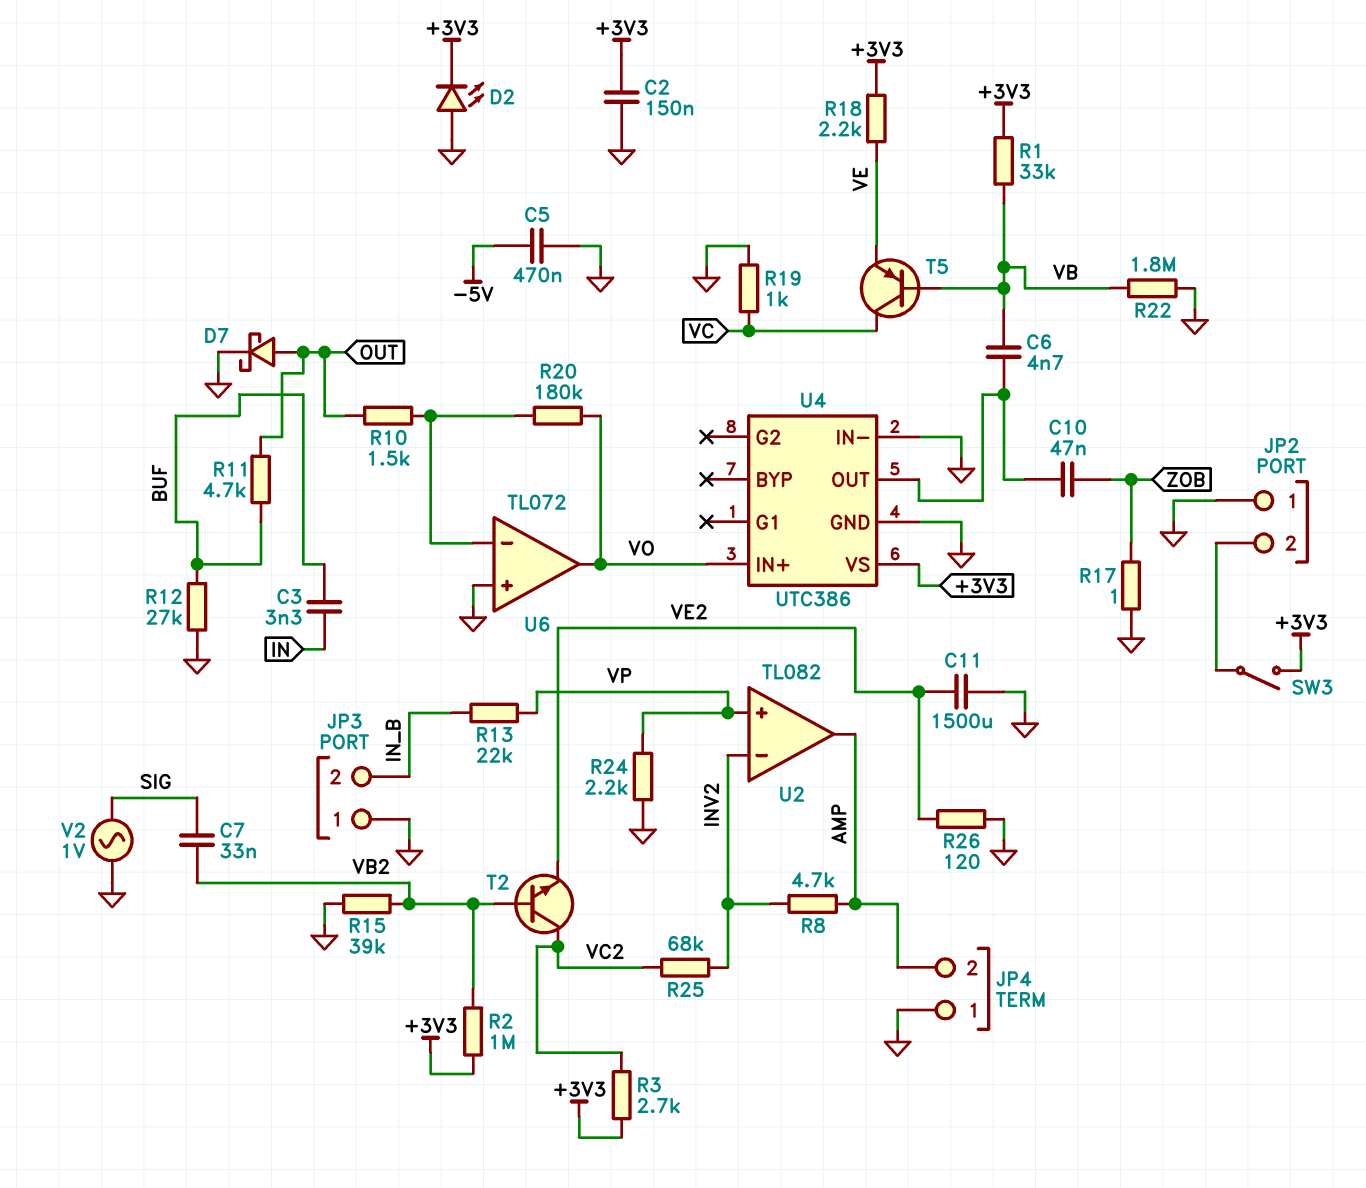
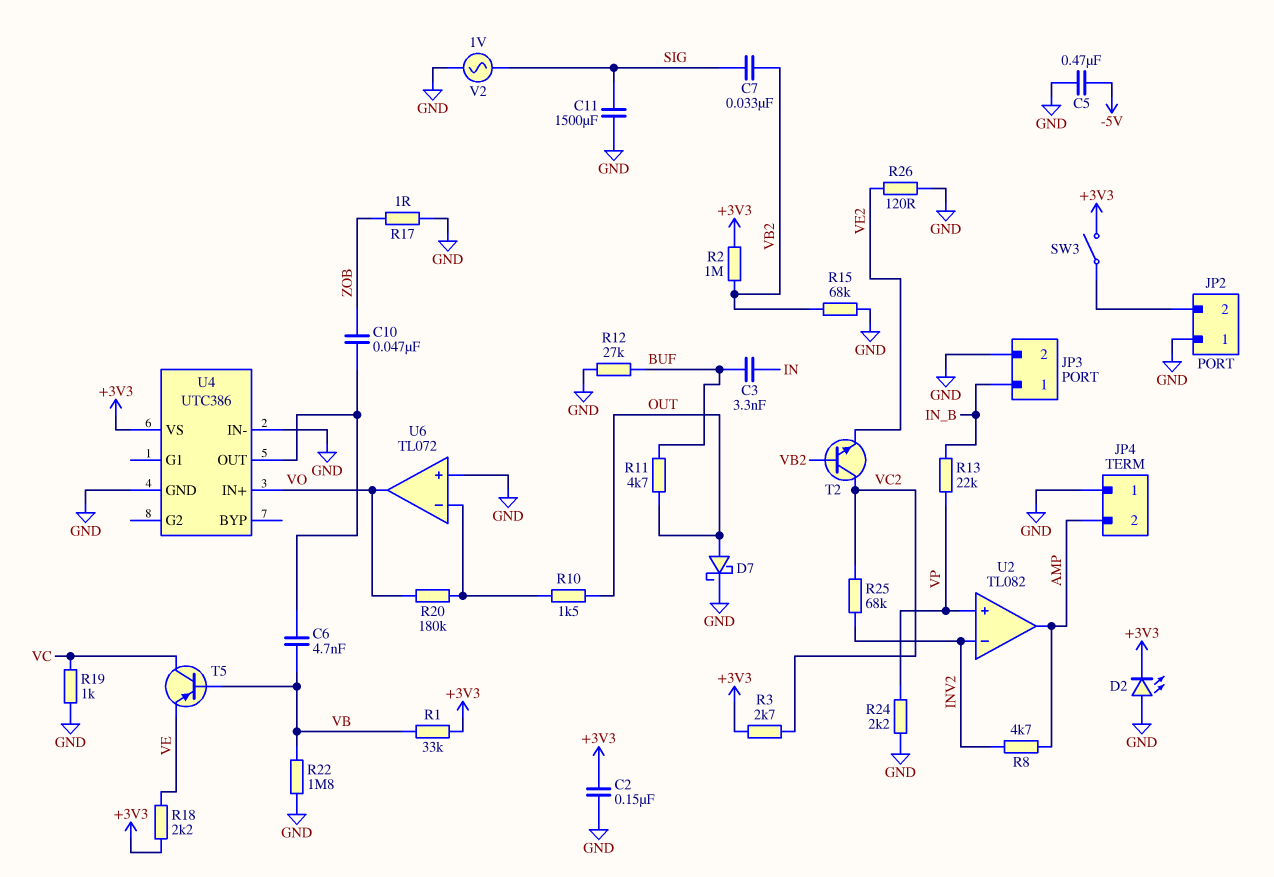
C11: 1500uF (GND, VE2) -> 1500uF (GND, SIG)
JP3 pin 1: GND -> IN_B
JP3 pin 2: IN_B -> GND
R15: 39k (GND, VB2) -> 68k (GND, VB2)

